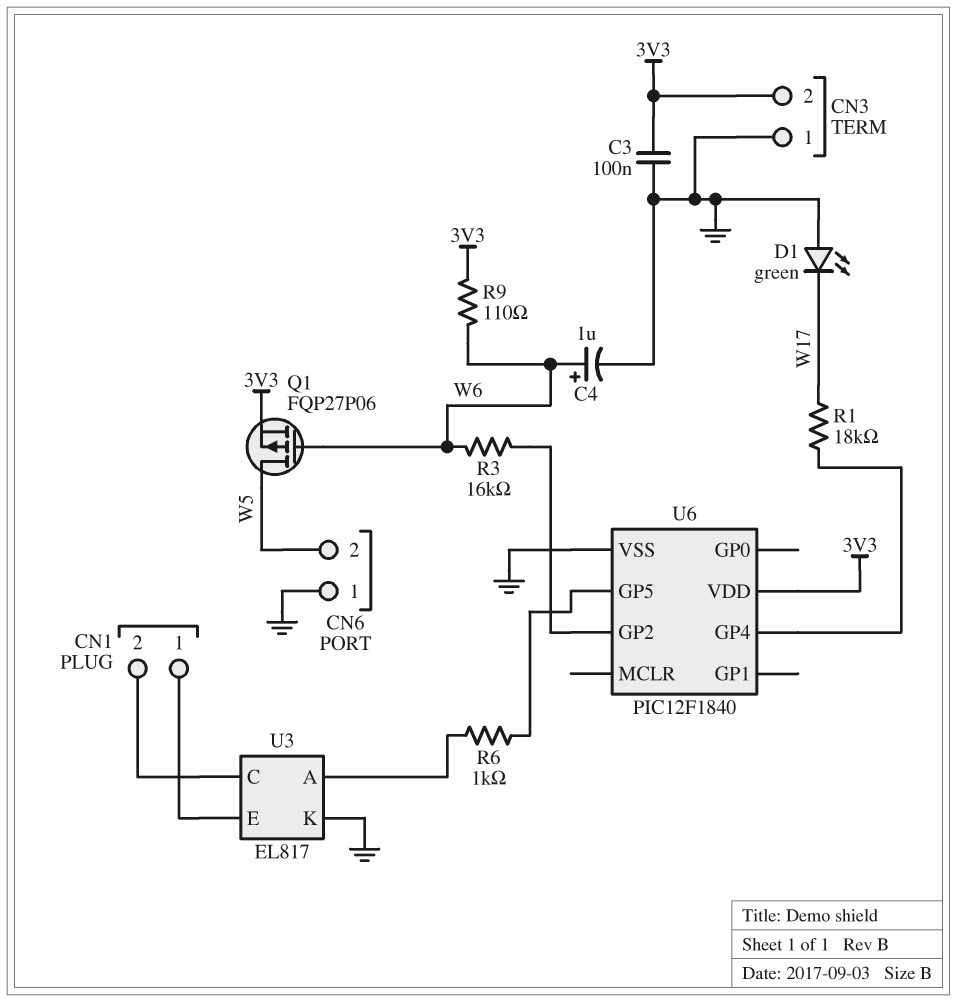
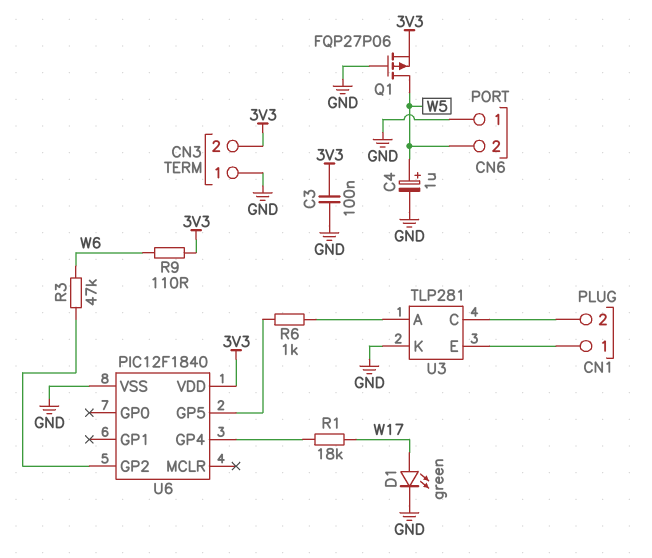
C4: 1uF (plus W6, minus GND) -> 1uF (plus W5, minus GND)
D1: LED green (A GND, K W17) -> LED green (A W17, K GND)
Q1: PMOS FQP27P06 (G W6, D W5, S 3V3) -> PMOS FQP27P06 (G GND, D W5, S 3V3)
R3: 16k (U6/GP2, W6) -> 47k (U6/GP2, W6)
U3: EL817 -> TLP281

